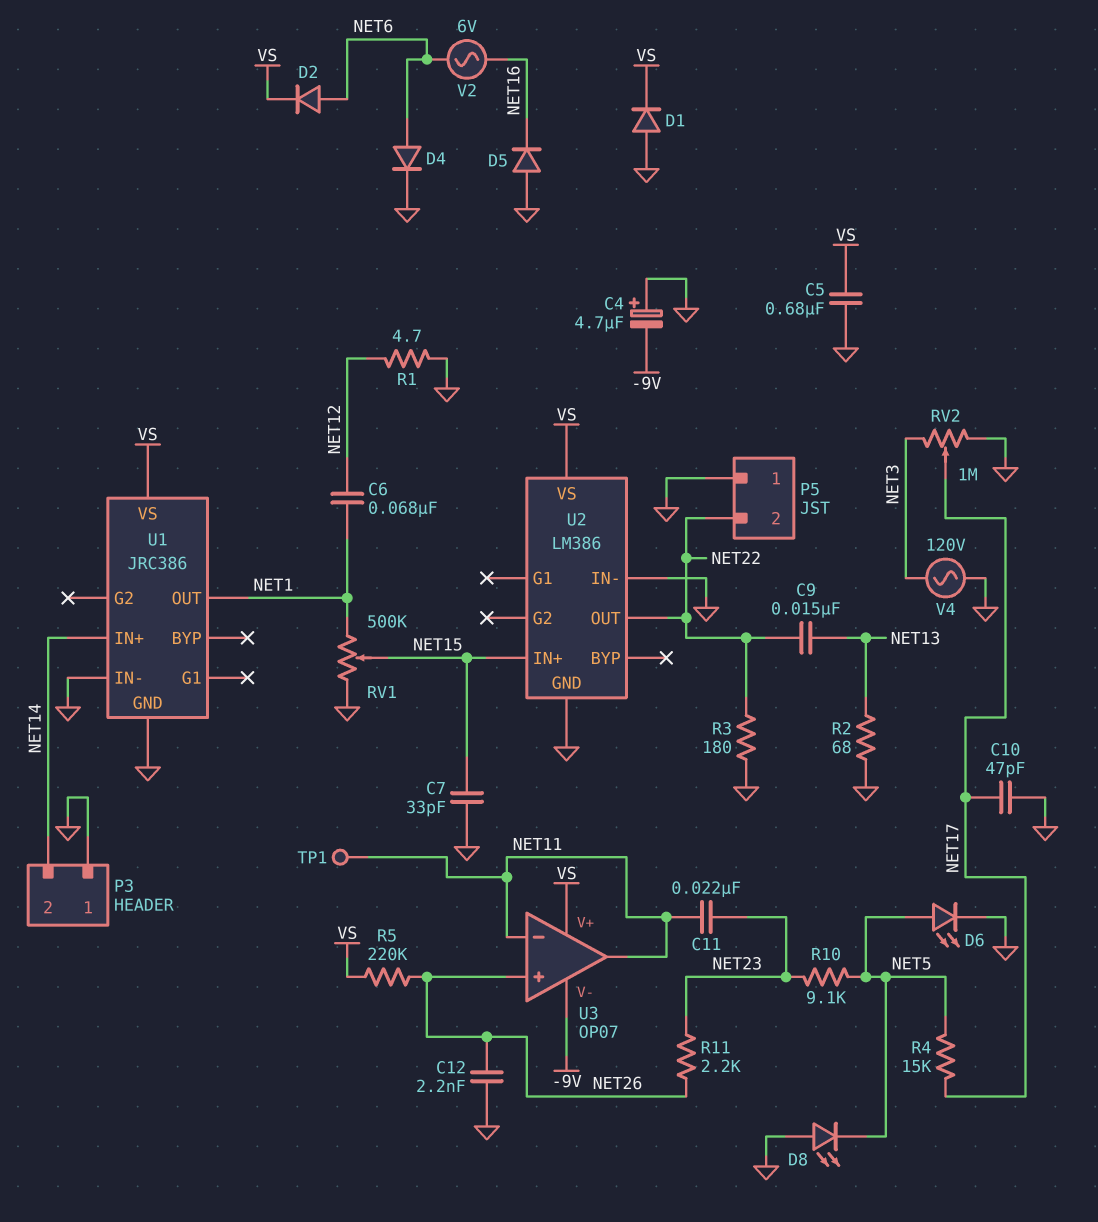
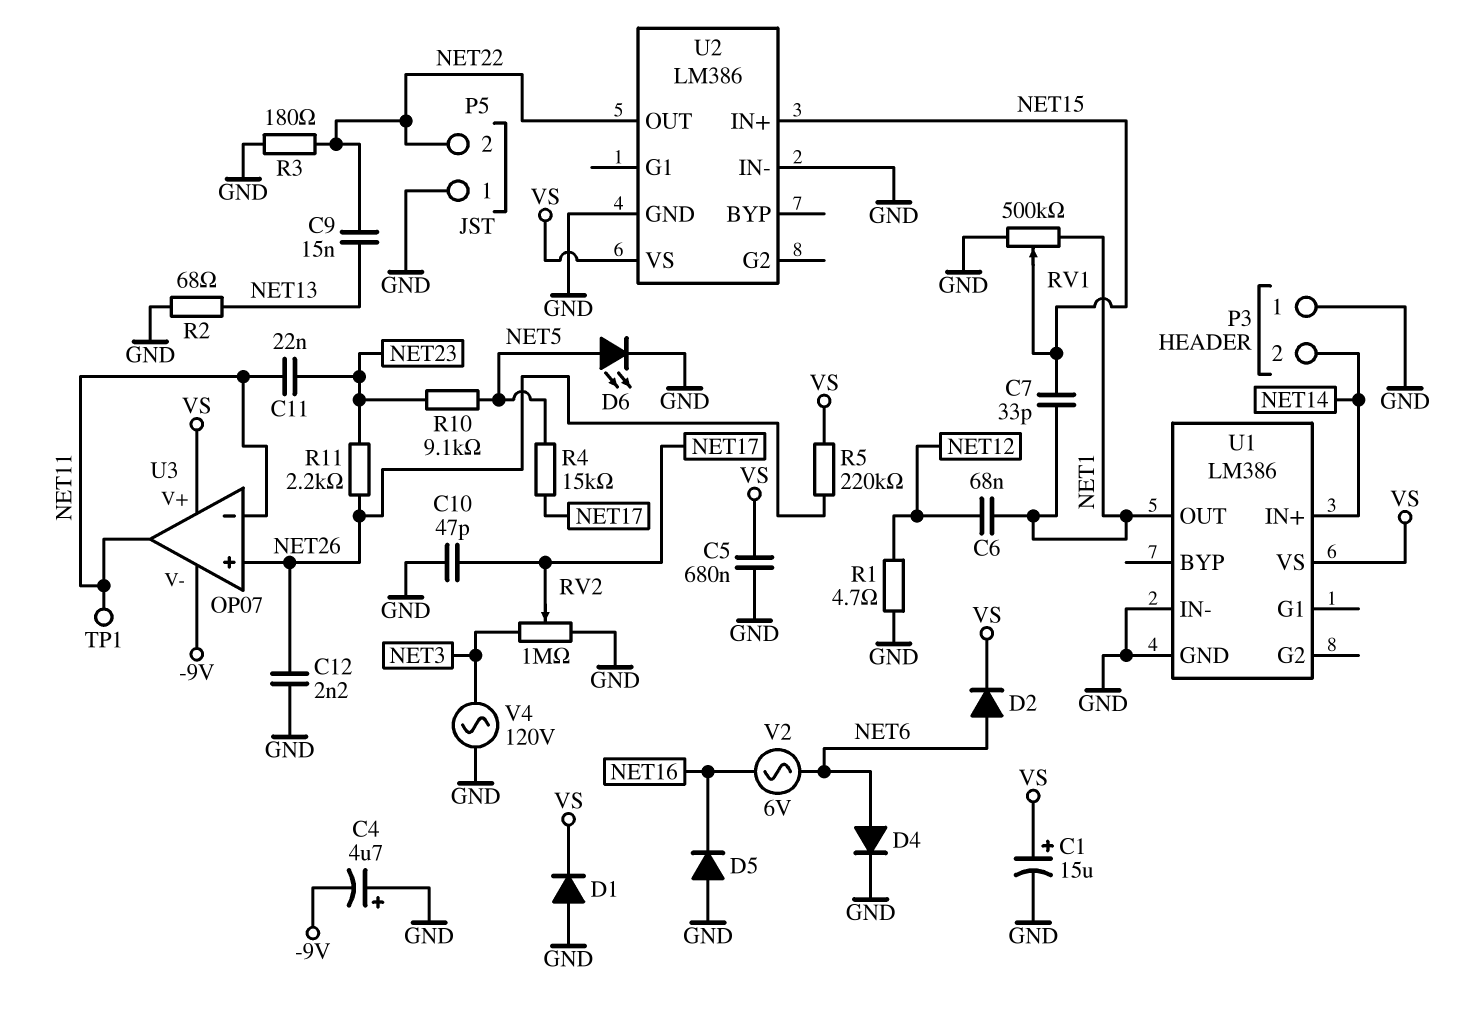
C1: none -> 15uF (plus VS, minus GND)
C7: 33pF (GND, NET15) -> 33pF (NET1, NET15)
D8: LED (A GND, K NET5) -> none
U1: JRC386 -> LM386

